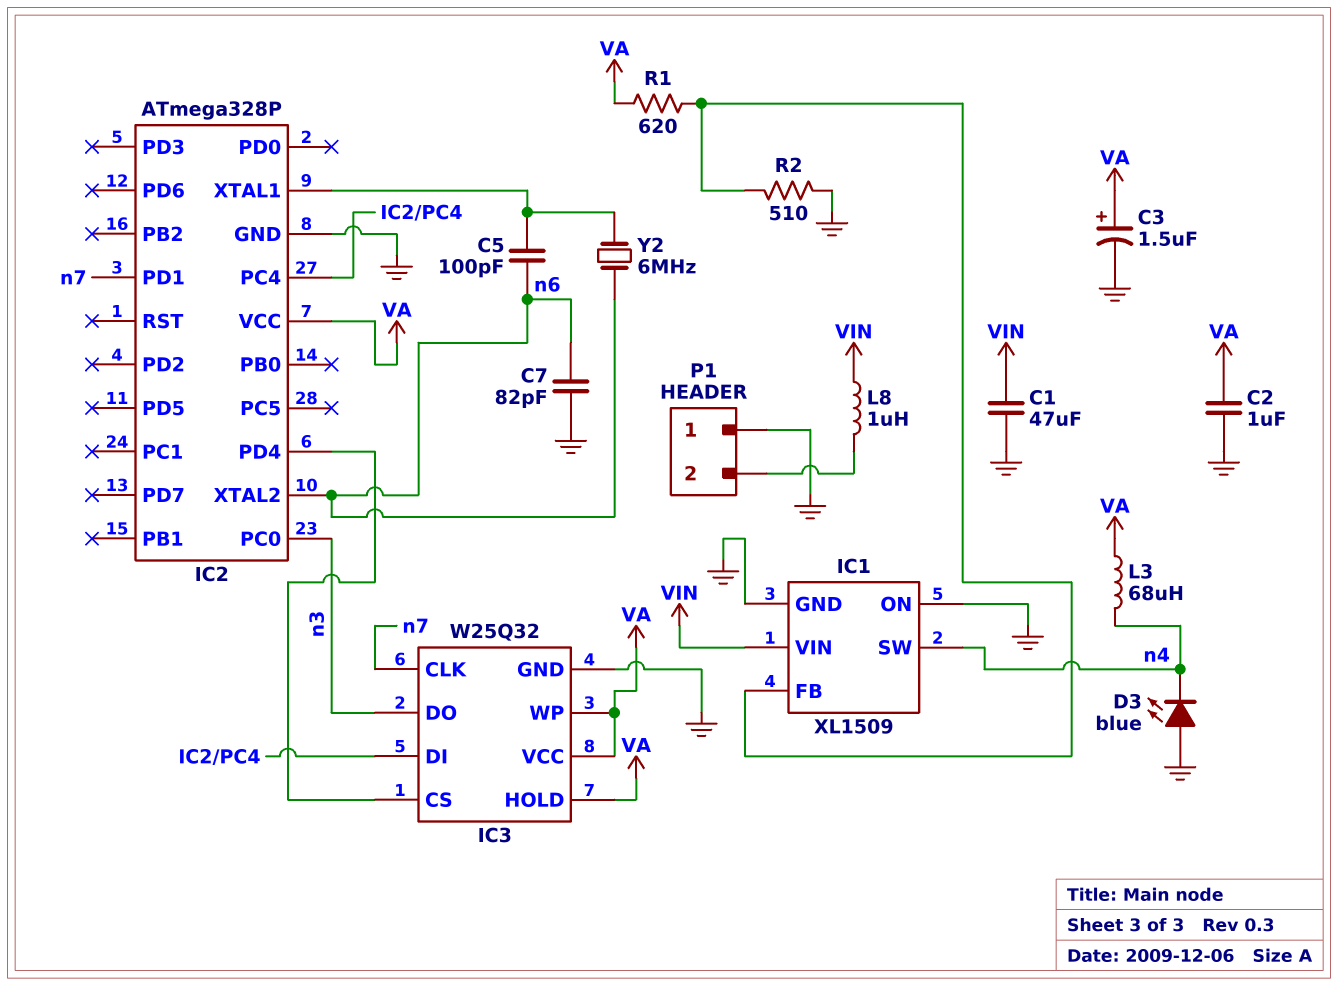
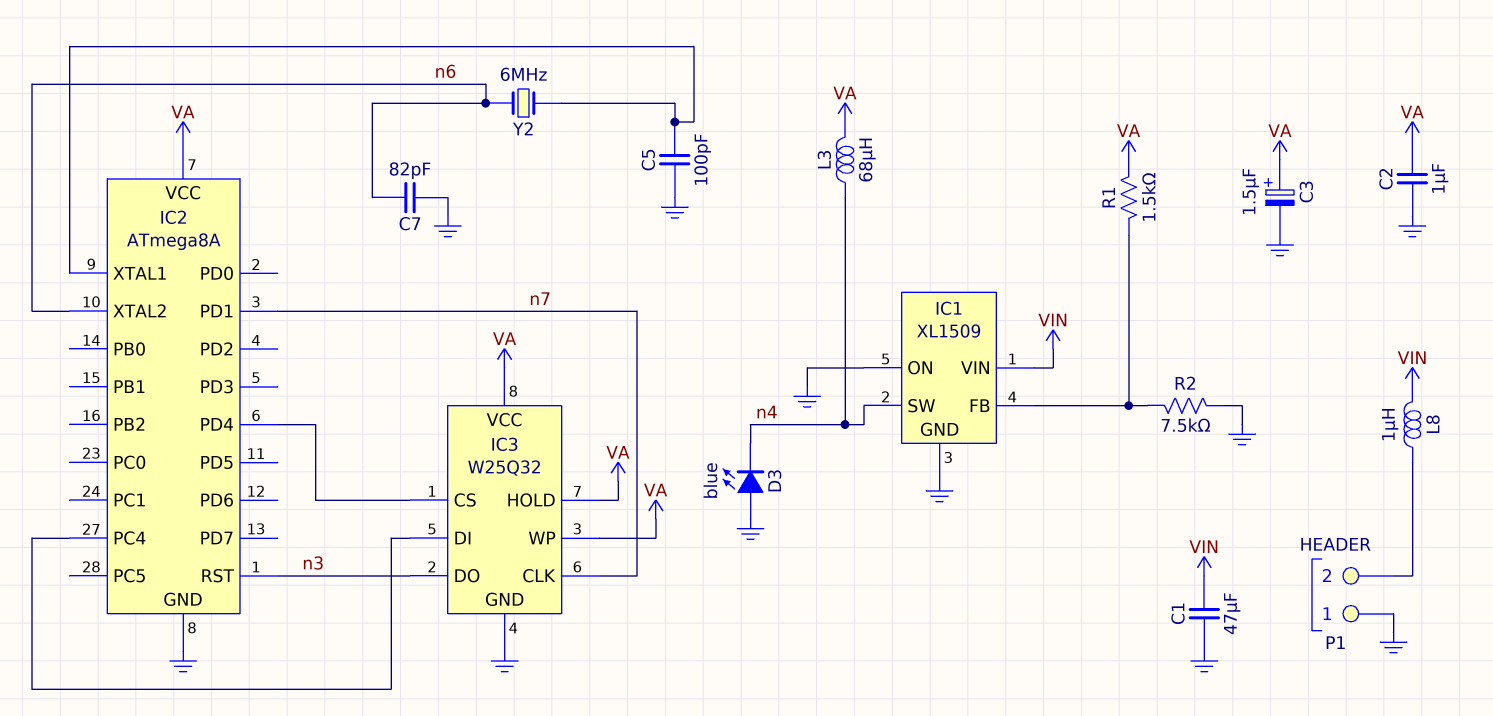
C5: 100pF (IC2/XTAL1, n6) -> 100pF (GND, IC2/XTAL1)
IC2: ATmega328P -> ATmega8A
IC2 pin PC0: n3 -> none
IC2 pin RST: none -> n3
R1: 620 (IC1/FB, VA) -> 1.5k (IC1/FB, VA)
R2: 510 (GND, IC1/FB) -> 7.5k (GND, IC1/FB)

